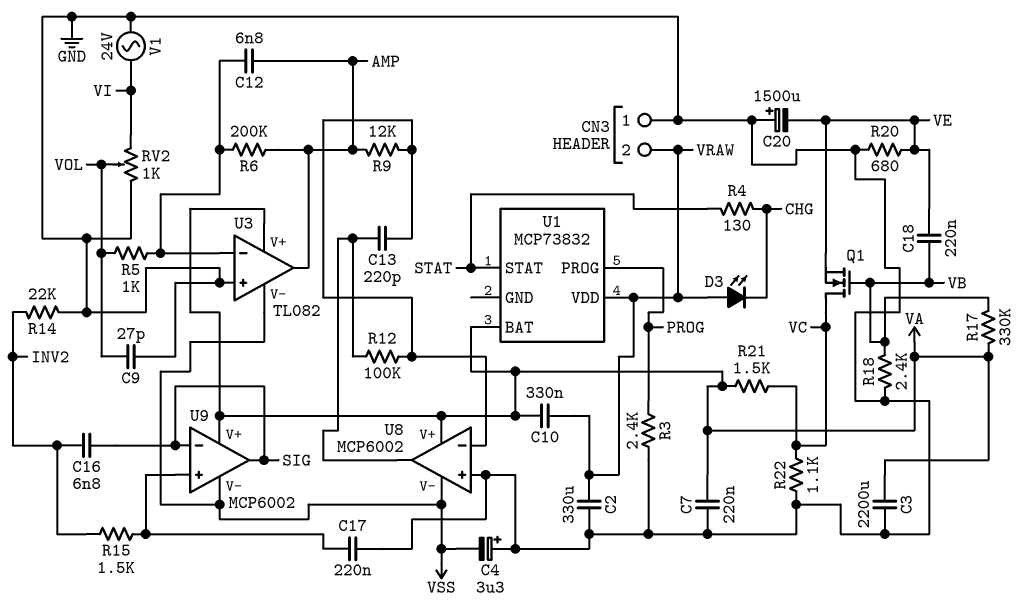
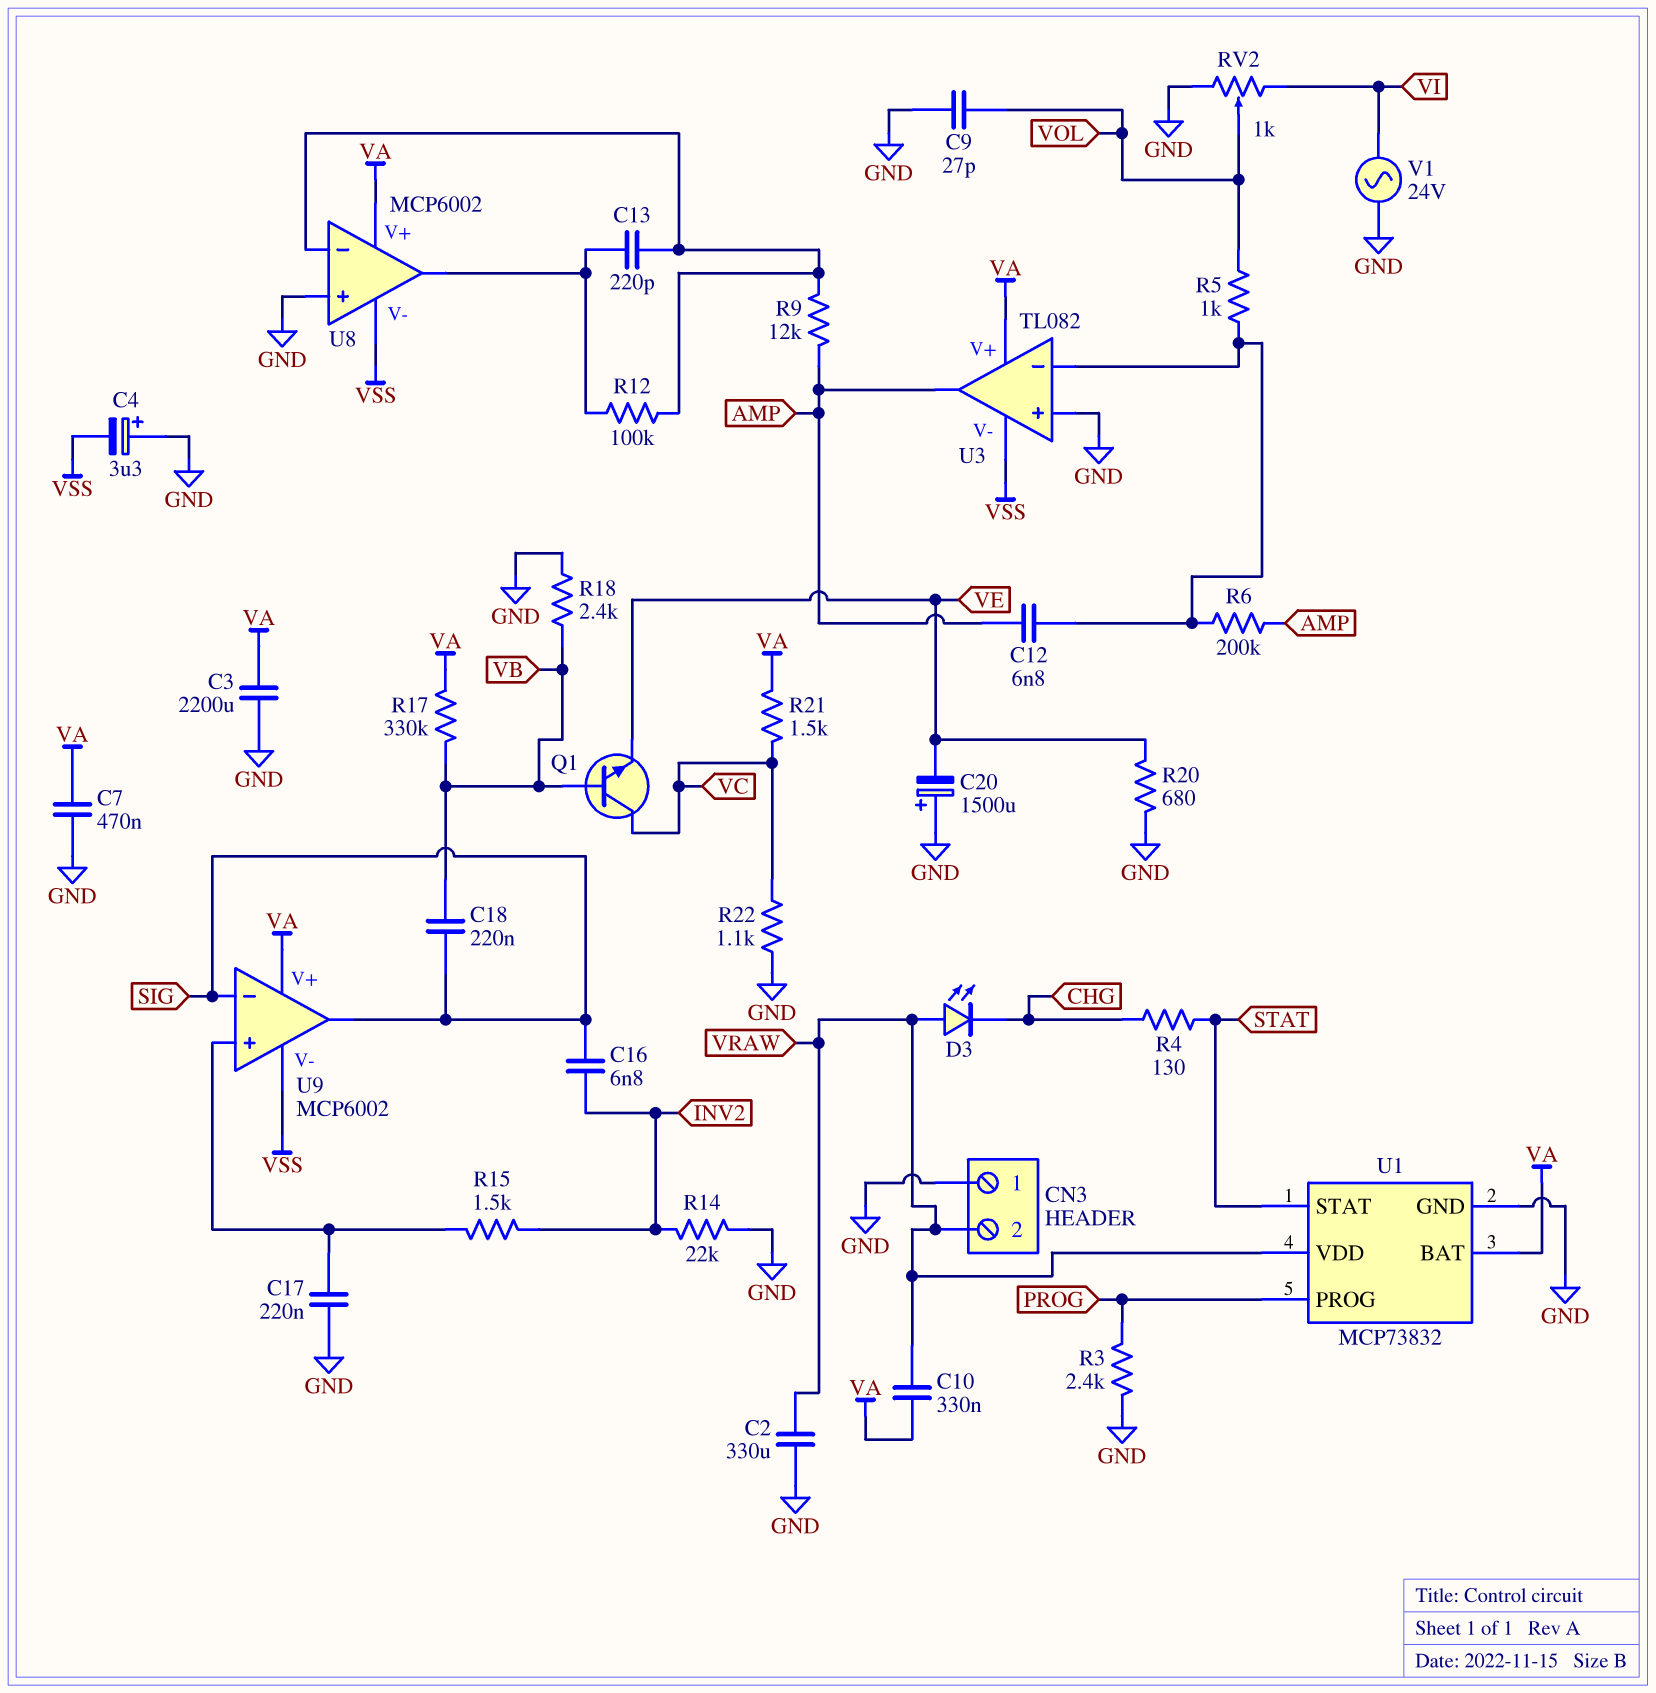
C7: 220nF (GND, VA) -> 470nF (GND, VA)
C18: 220nF (VB, VE) -> 220nF (SIG, VB)
Q1: NMOS (G VB, D VC, S VE) -> NPN (B VB, C VC, E VE)
U1 pin GND: none -> GND

